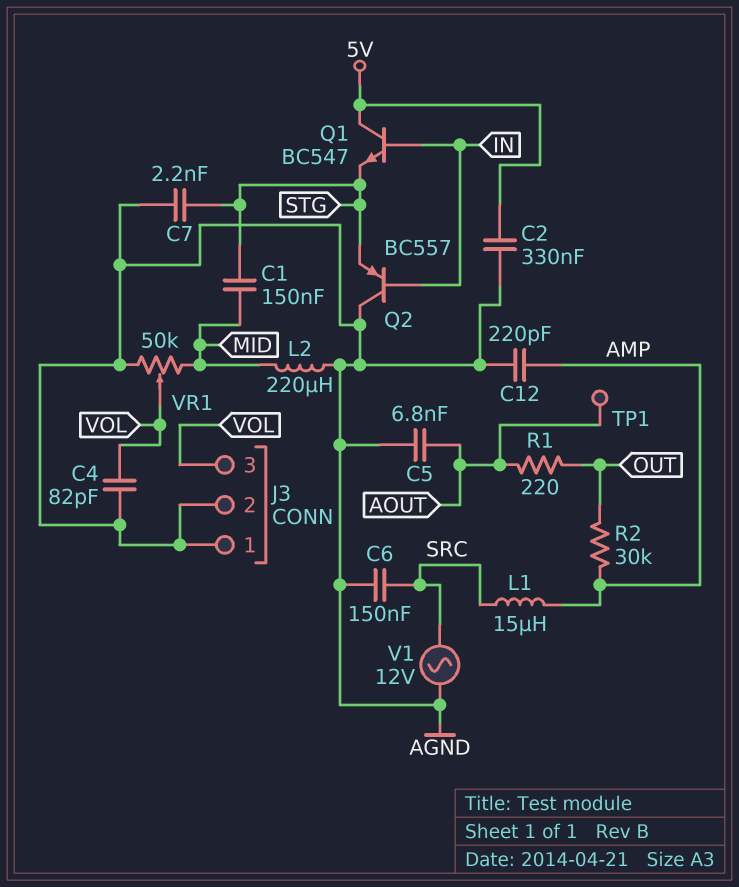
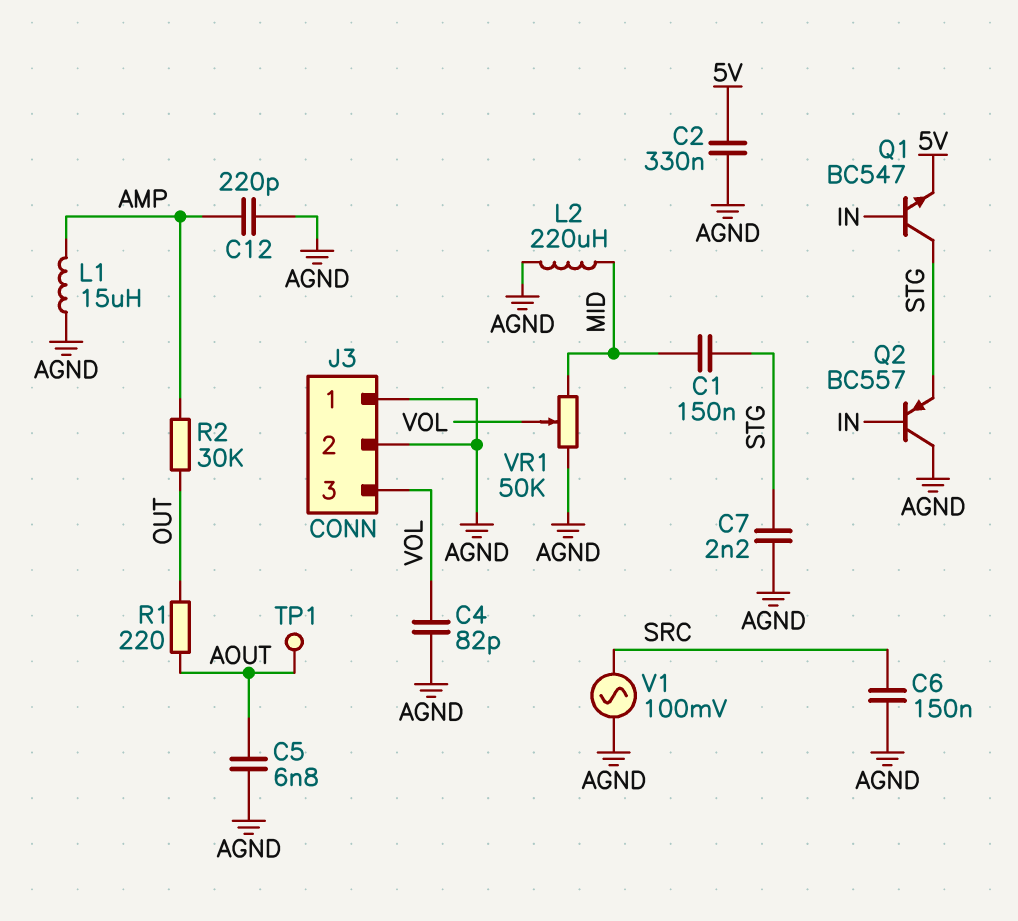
L1: 15uH (AMP, SRC) -> 15uH (AGND, AMP)
Q1: NPN BC547 (B IN, C 5V, E STG) -> NPN BC547 (B IN, C STG, E 5V)
V1: AC 12V (AGND, SRC) -> AC 100mV (AGND, SRC)

